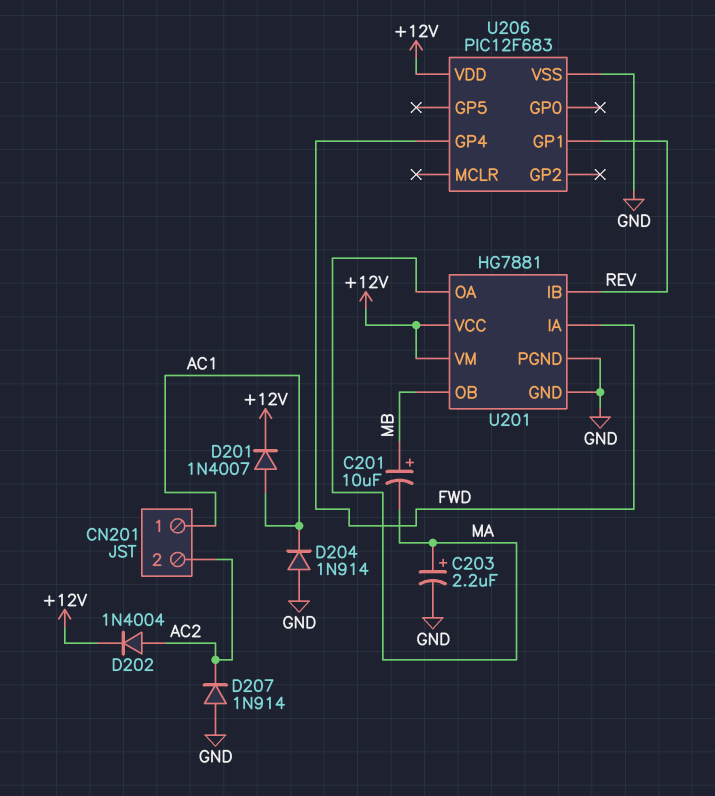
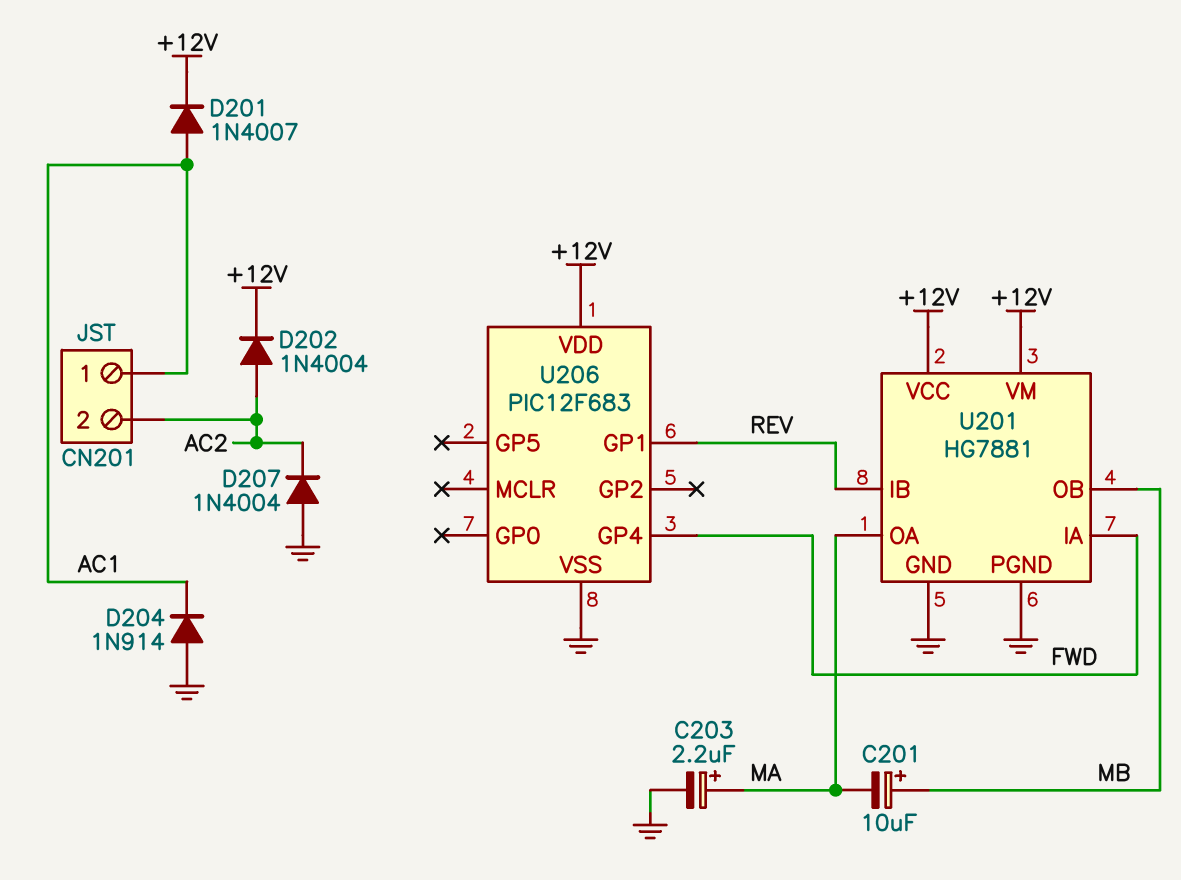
D207: diode 1N914 (A GND, K AC2) -> diode 1N4004 (A GND, K AC2)

